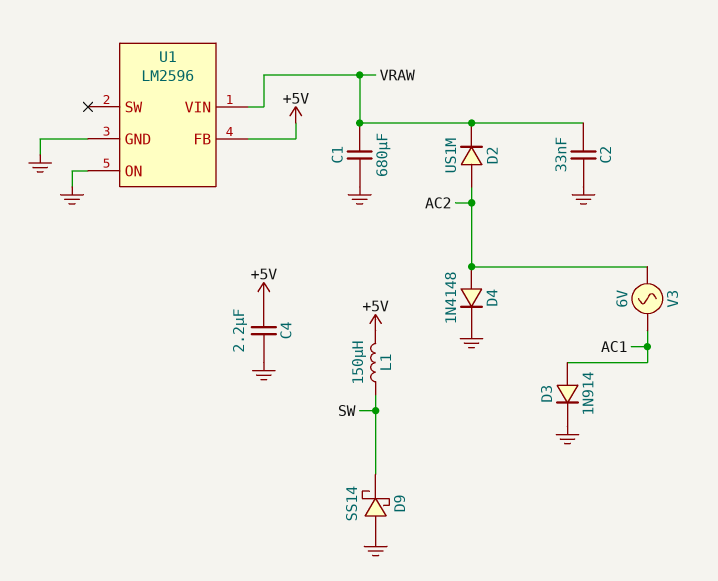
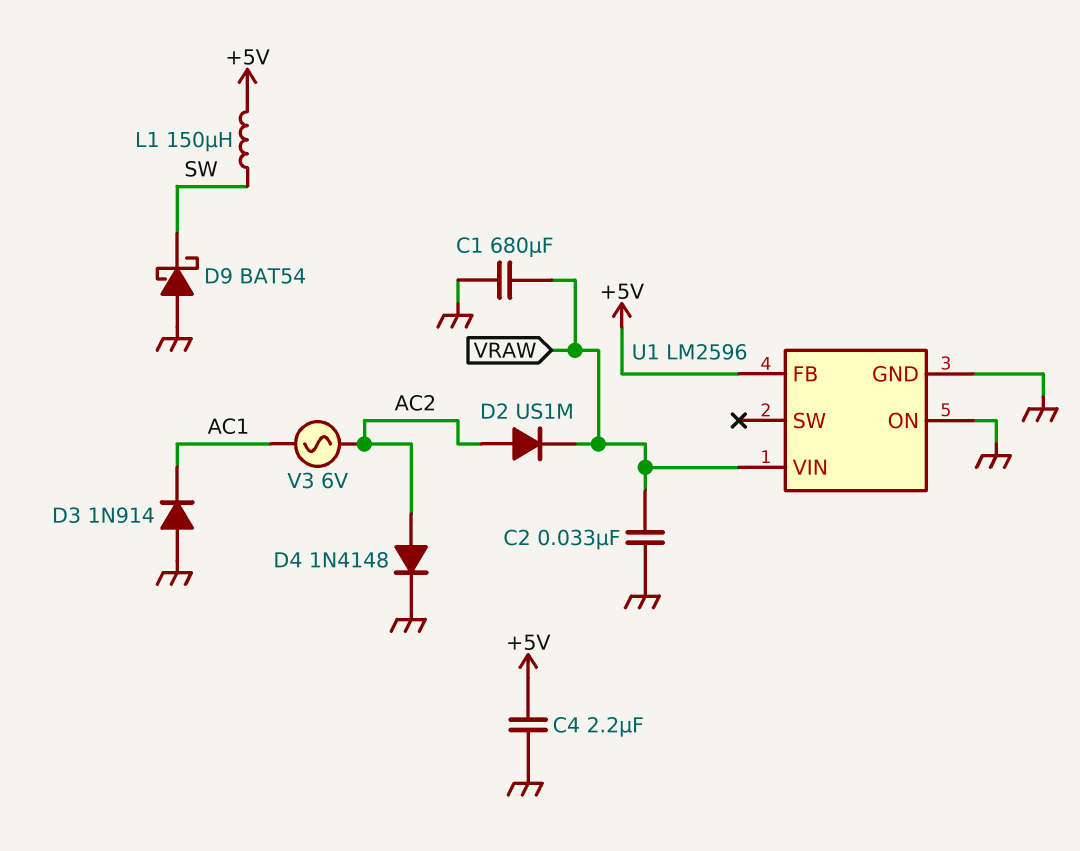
D3: diode 1N914 (A AC1, K GND) -> diode 1N914 (A GND, K AC1)
D9: schottky SS14 (A GND, K SW) -> schottky BAT54 (A GND, K SW)

